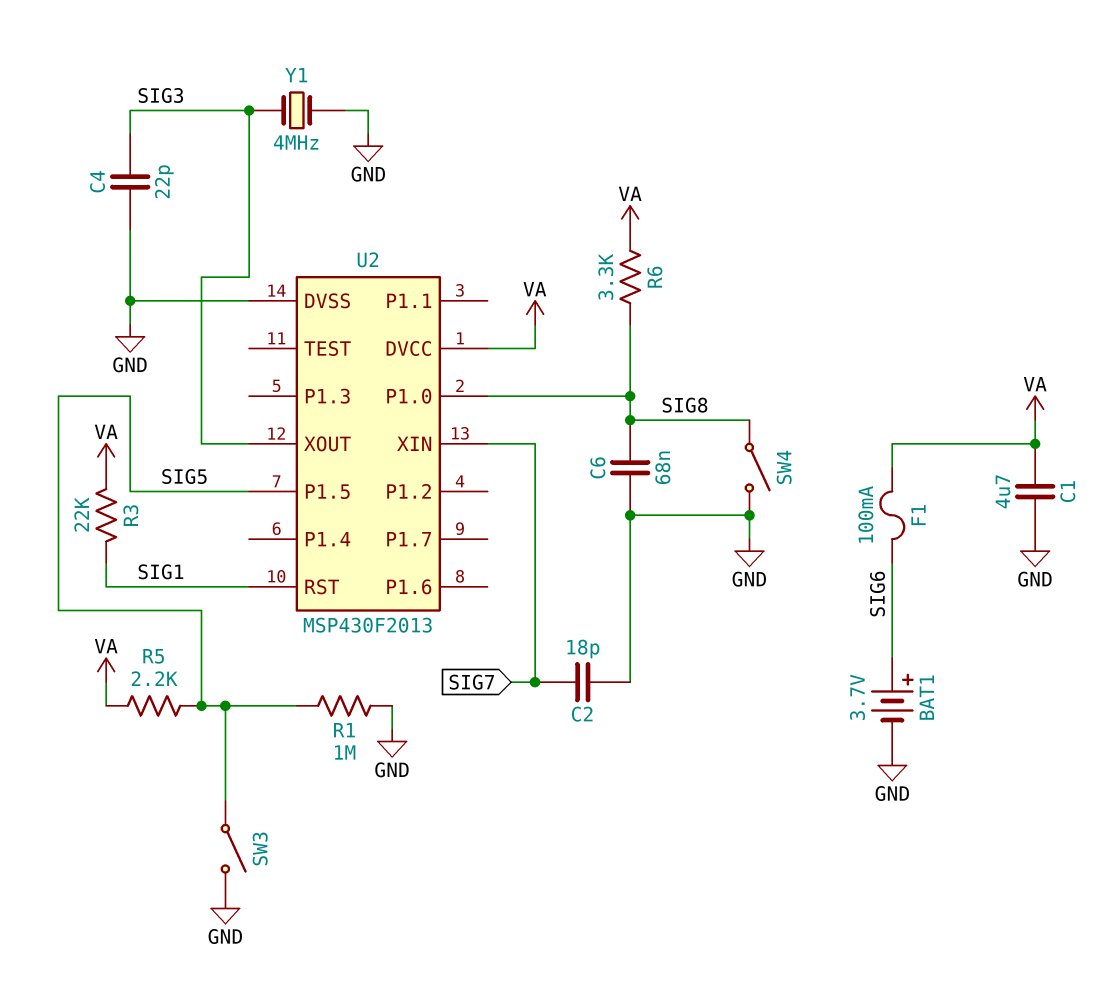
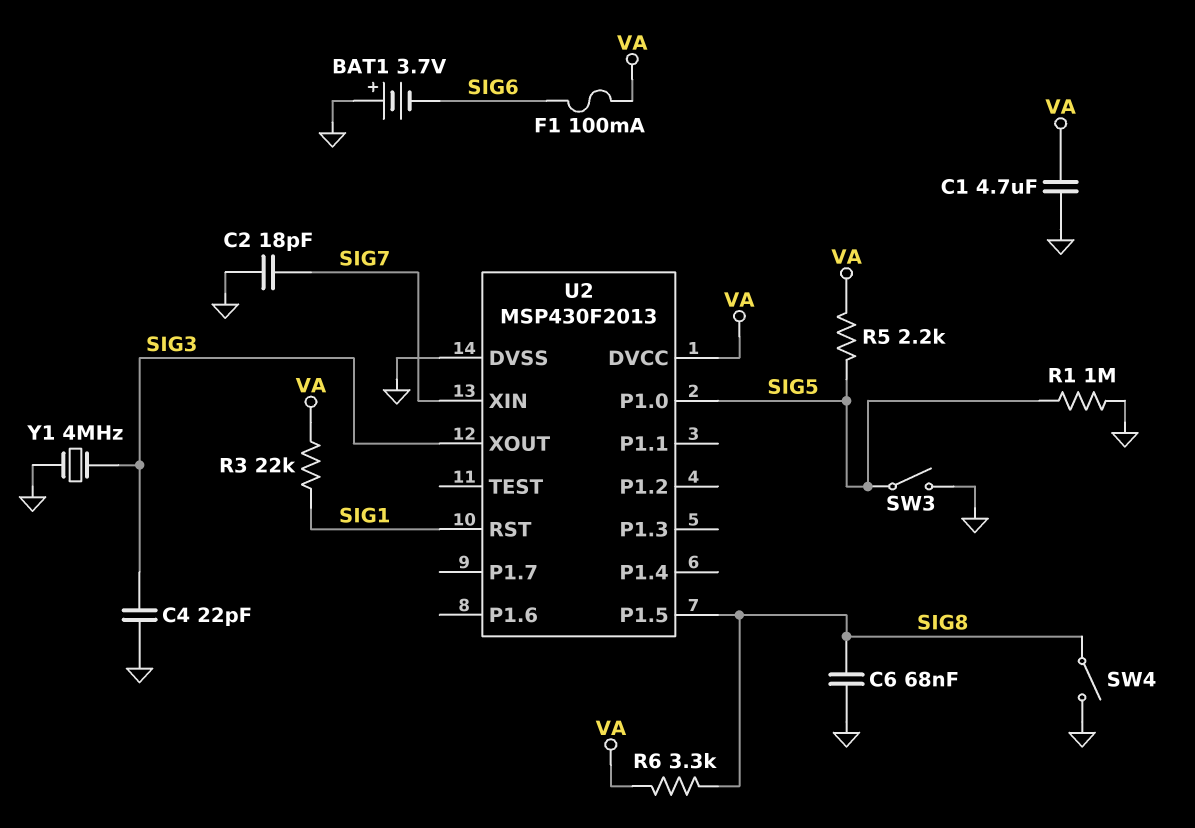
BAT1: 3.7V (plus SIG6, minus GND) -> 3.7V (plus GND, minus SIG6)
U2 pin P1.0: SIG8 -> SIG5
U2 pin P1.5: SIG5 -> SIG8

